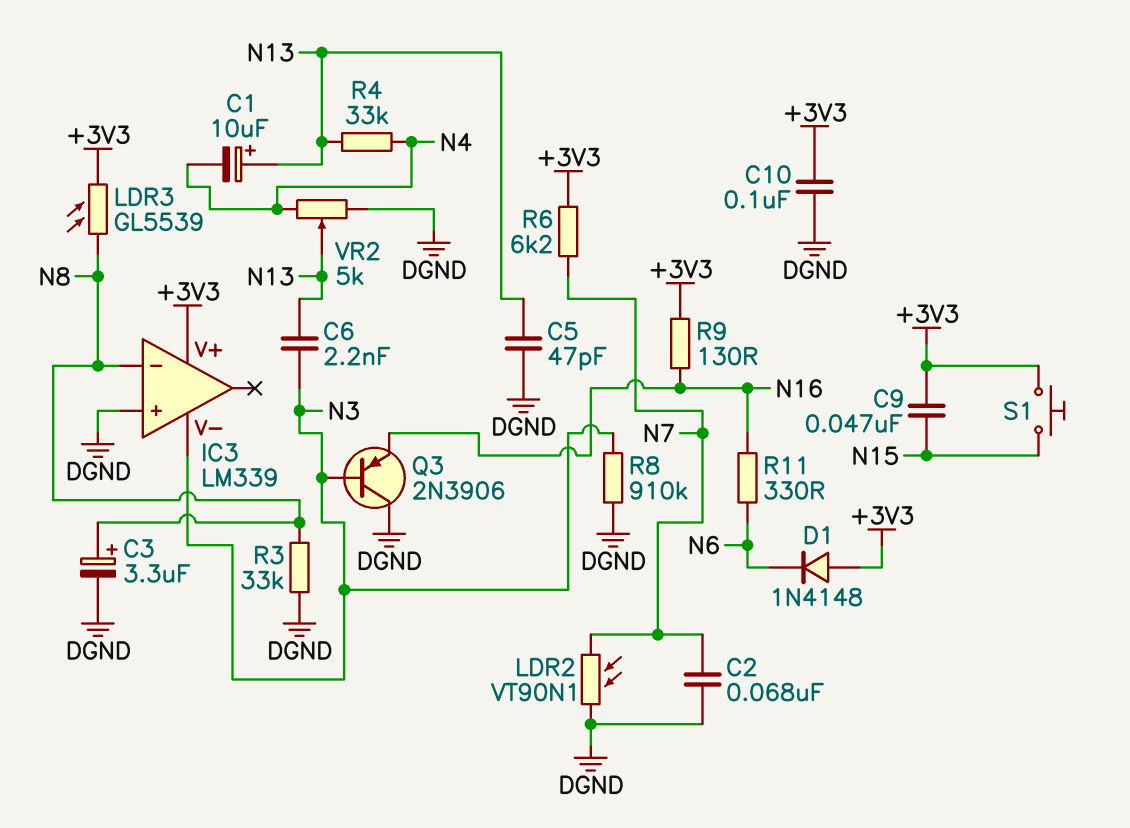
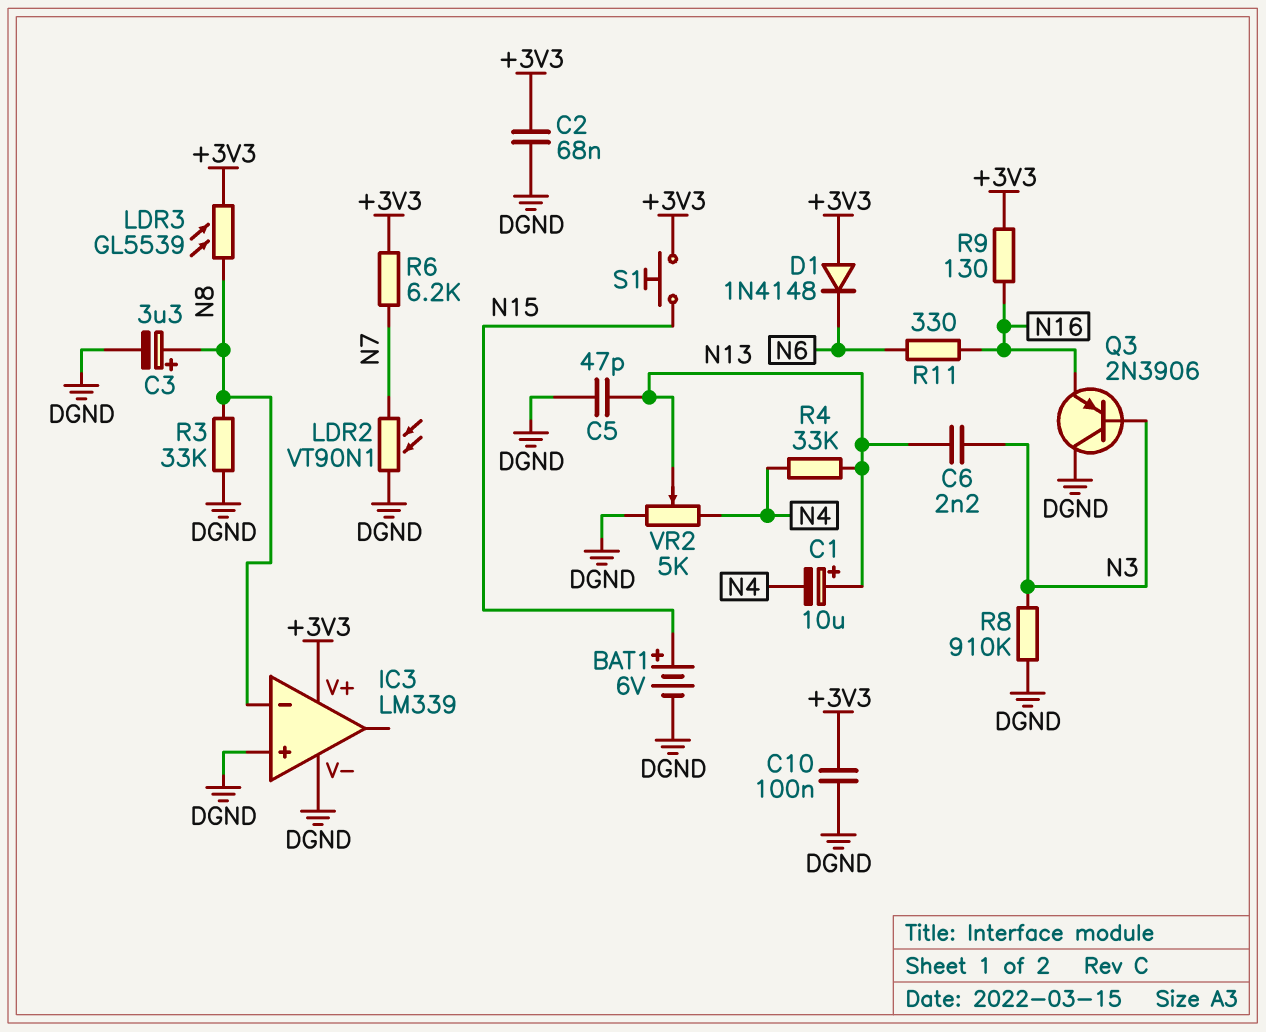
BAT1: none -> 6V (plus N15, minus DGND)
C2: 68nF (DGND, N7) -> 68nF (+3V3, DGND)
C9: 47nF (+3V3, N15) -> none
IC3 pin V-: N3 -> DGND

